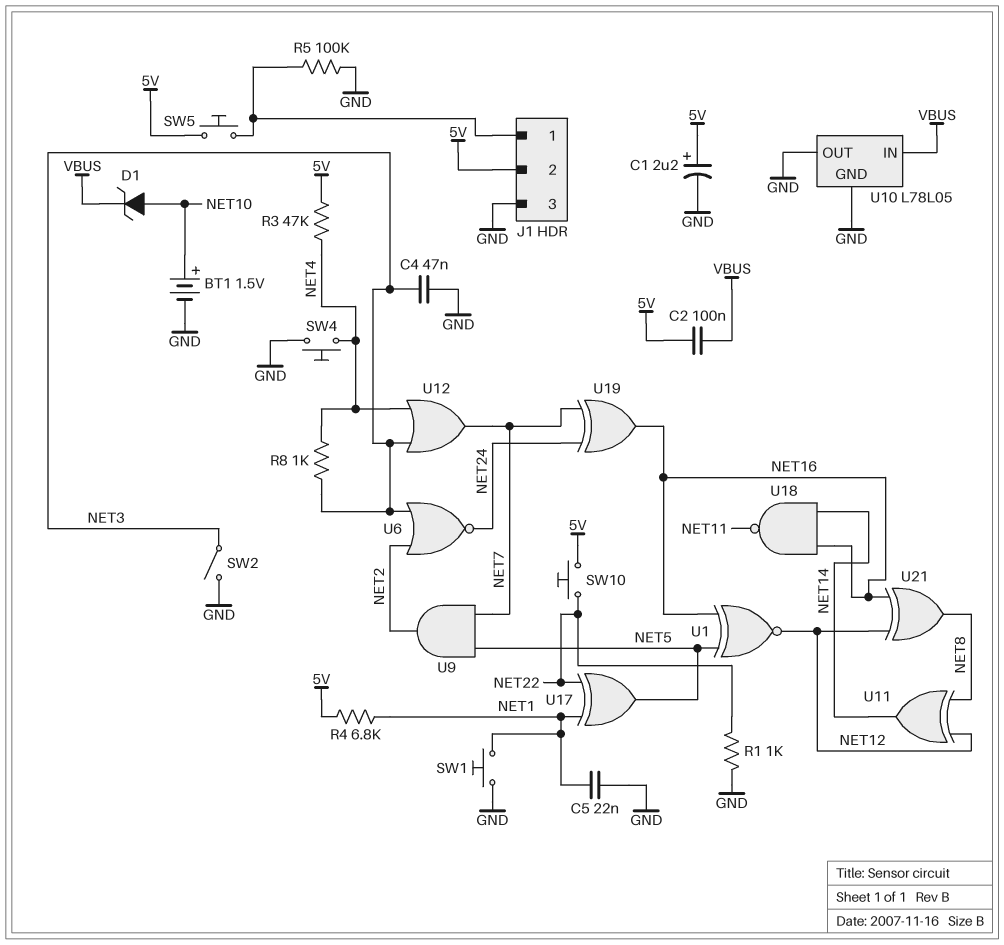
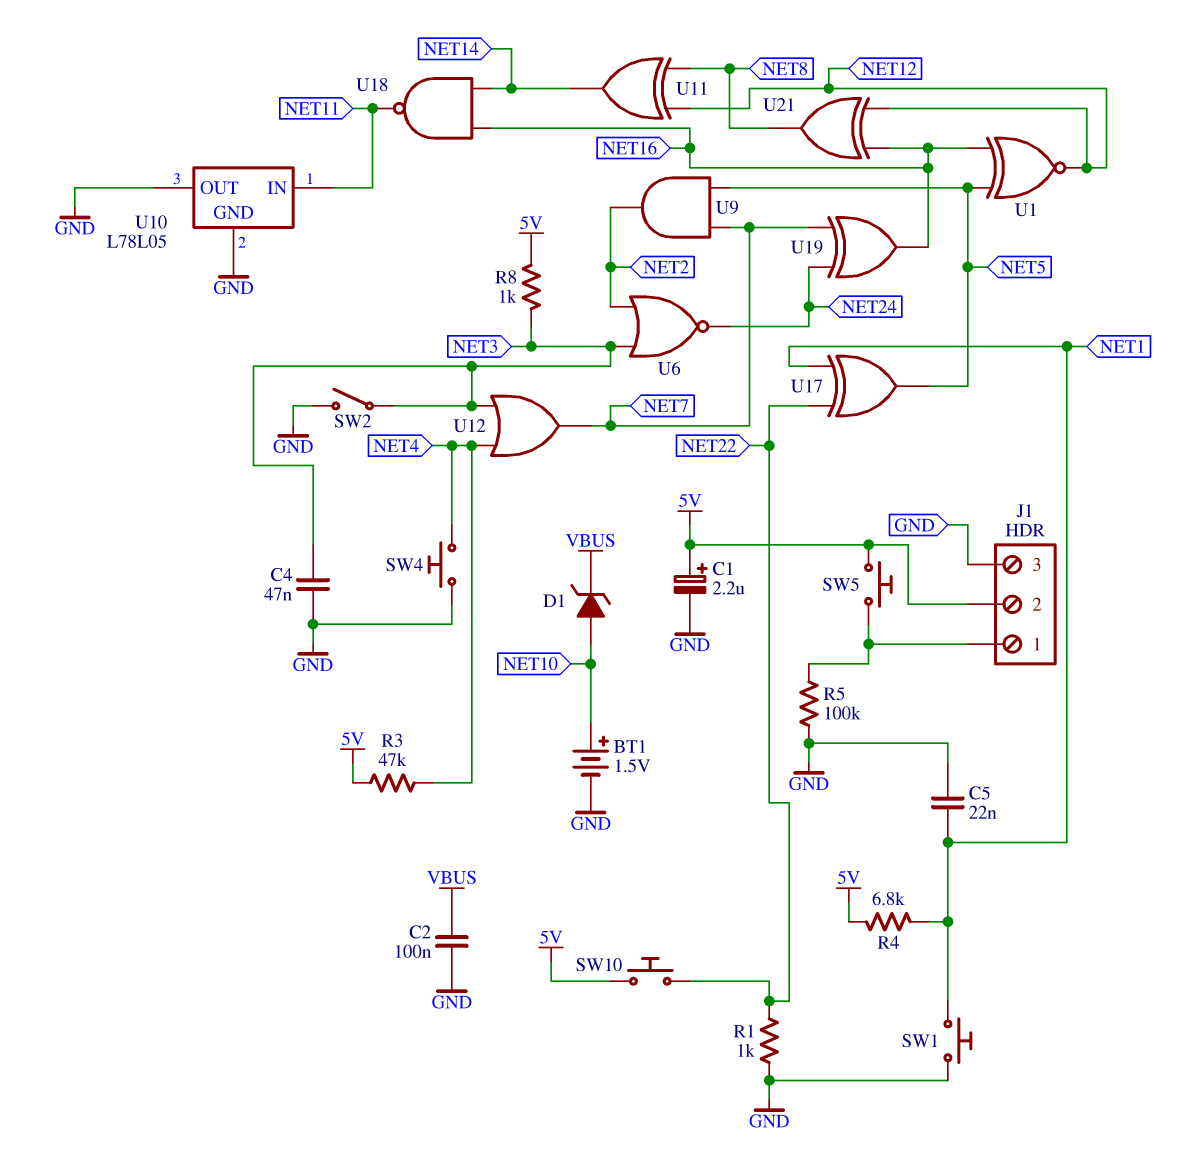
C2: 100nF (5V, VBUS) -> 100nF (GND, VBUS)
R8: 1k (NET3, NET4) -> 1k (5V, NET3)
U10 pin IN: VBUS -> NET11

